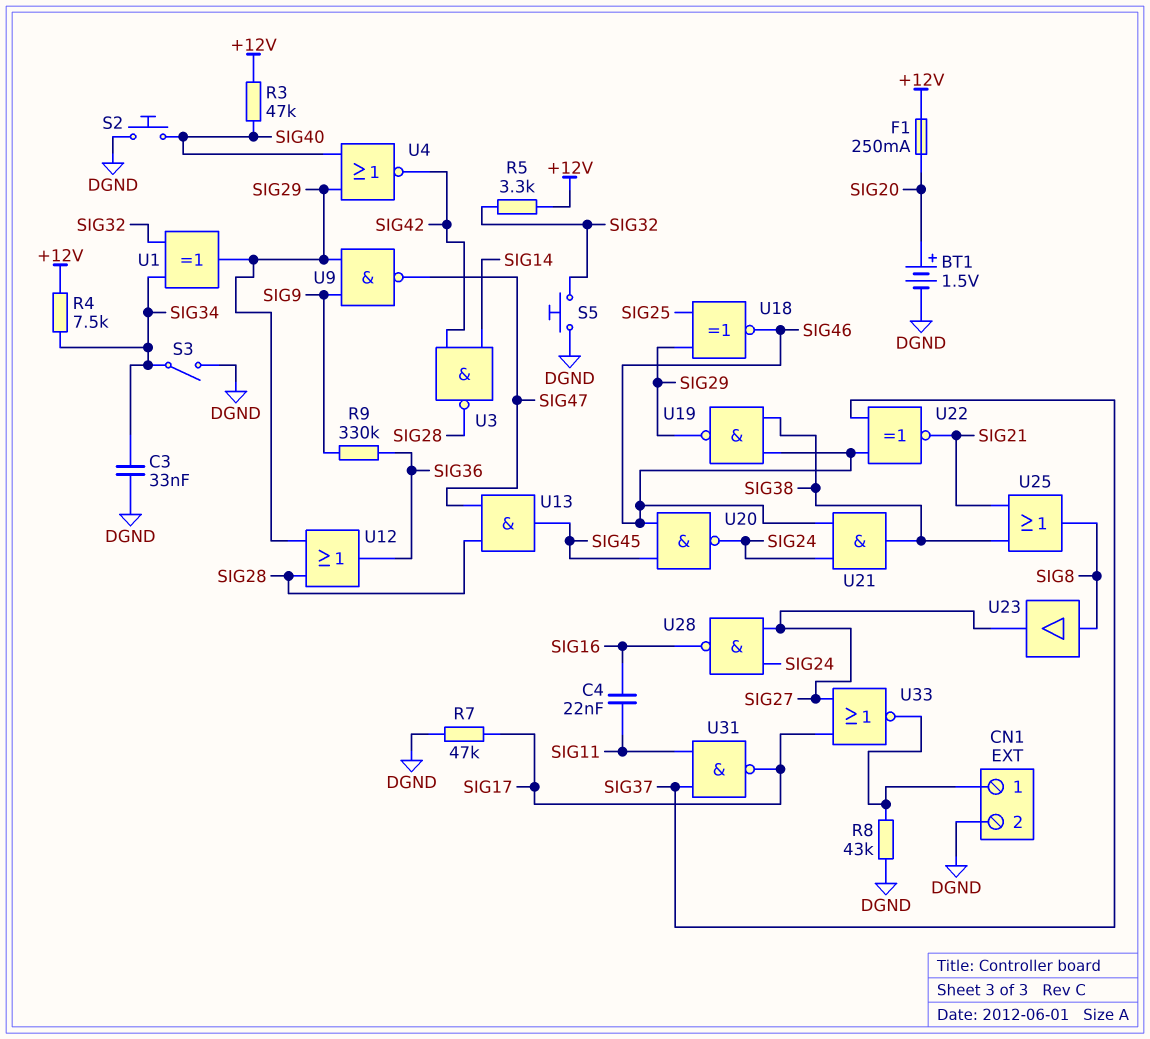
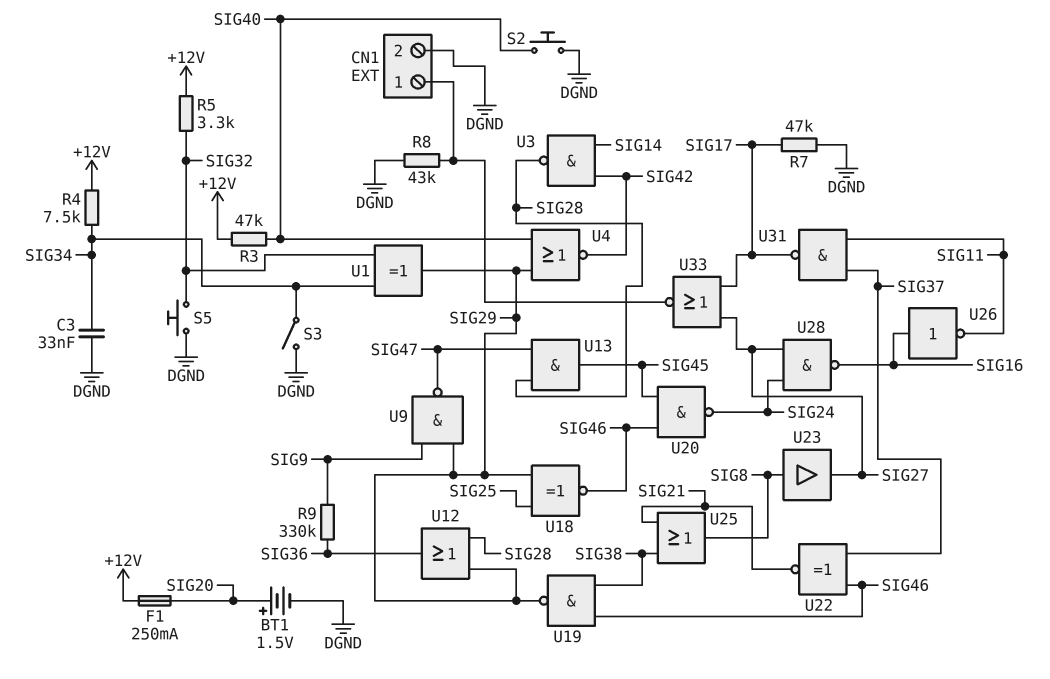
C4: 22nF (SIG11, SIG16) -> none
U21: AND (in SIG24, in SIG46, out SIG38) -> none
U26: none -> NOT (in SIG16, out SIG11)

